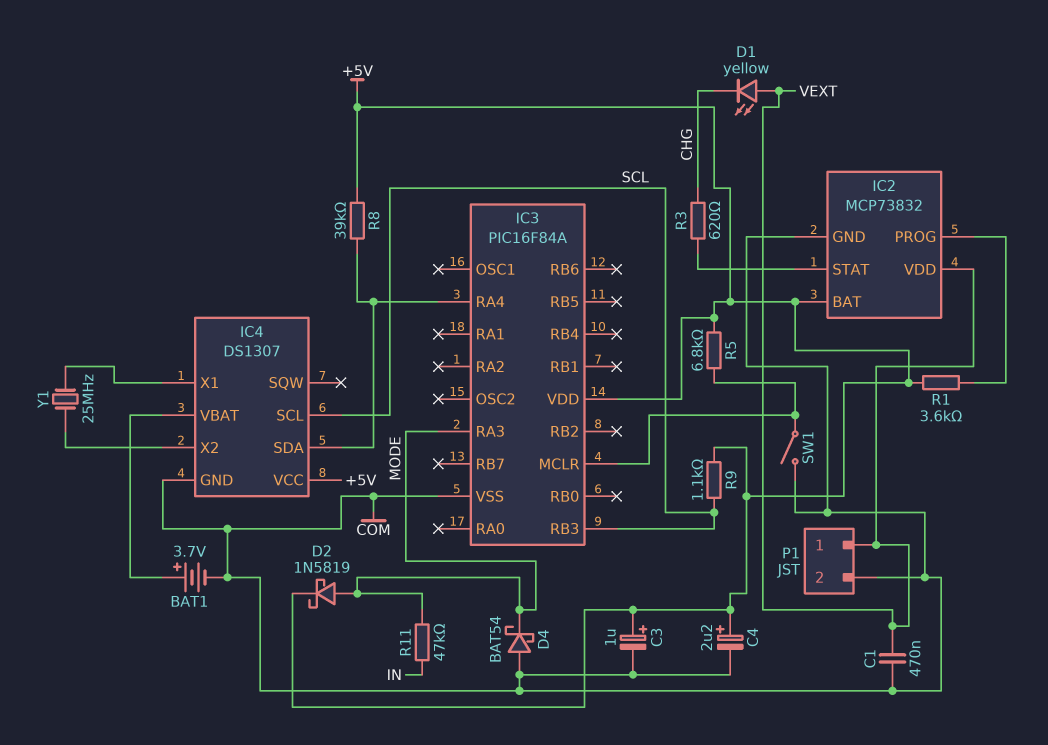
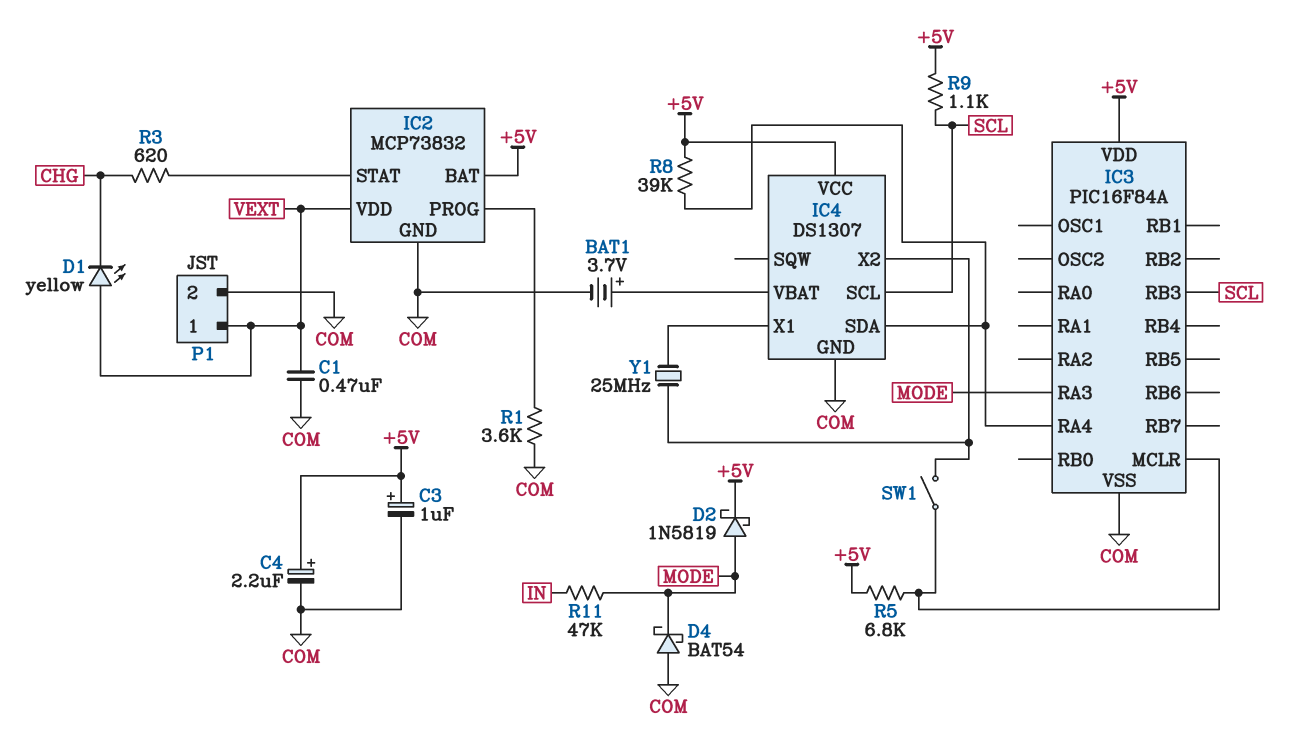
R1: 3.6k (+5V, IC2/PROG) -> 3.6k (COM, IC2/PROG)
SW1: switch (COM, IC3/MCLR) -> switch (IC3/MCLR, IC4/X2)

